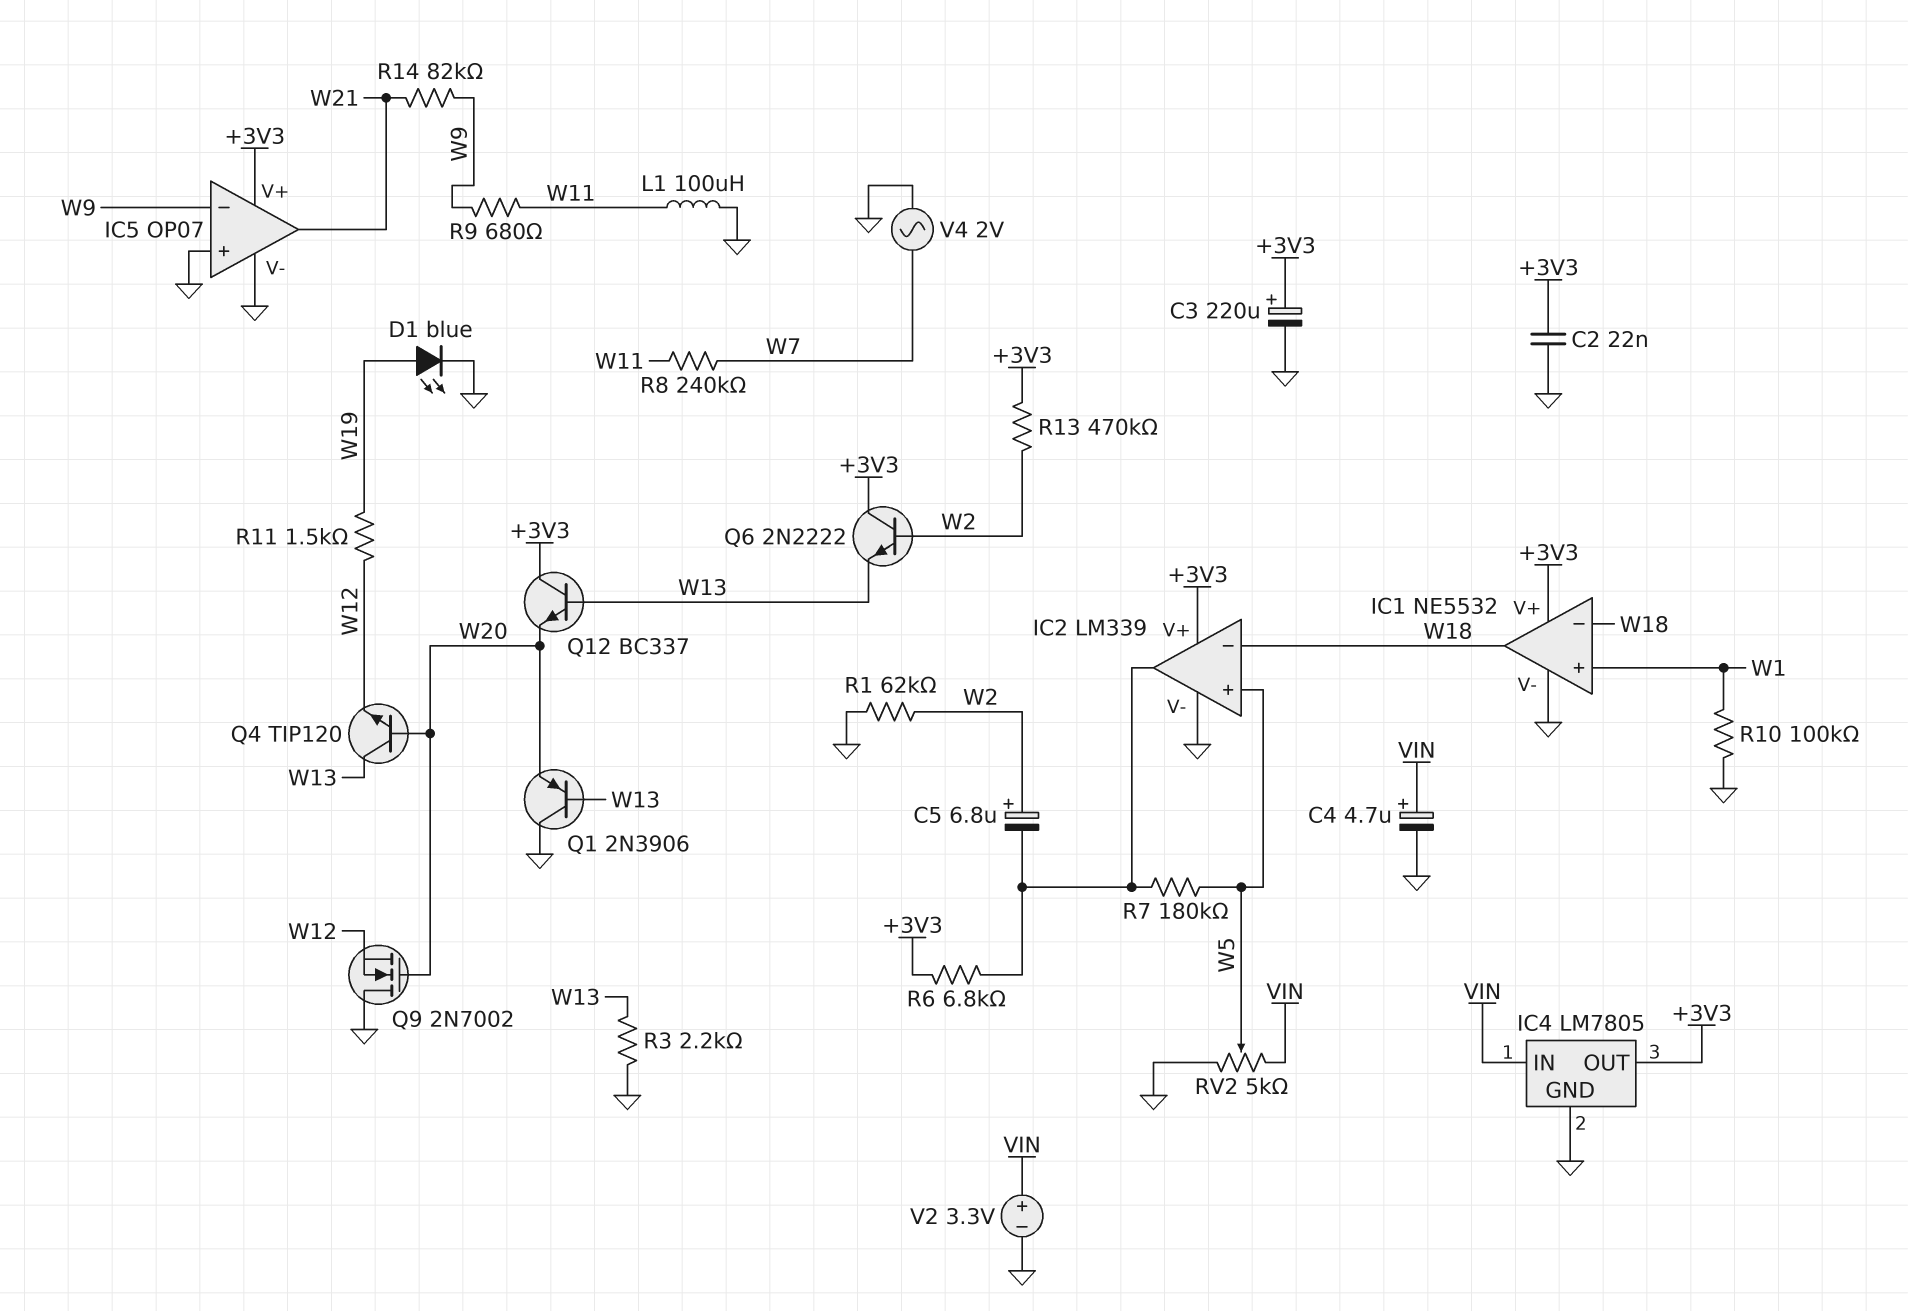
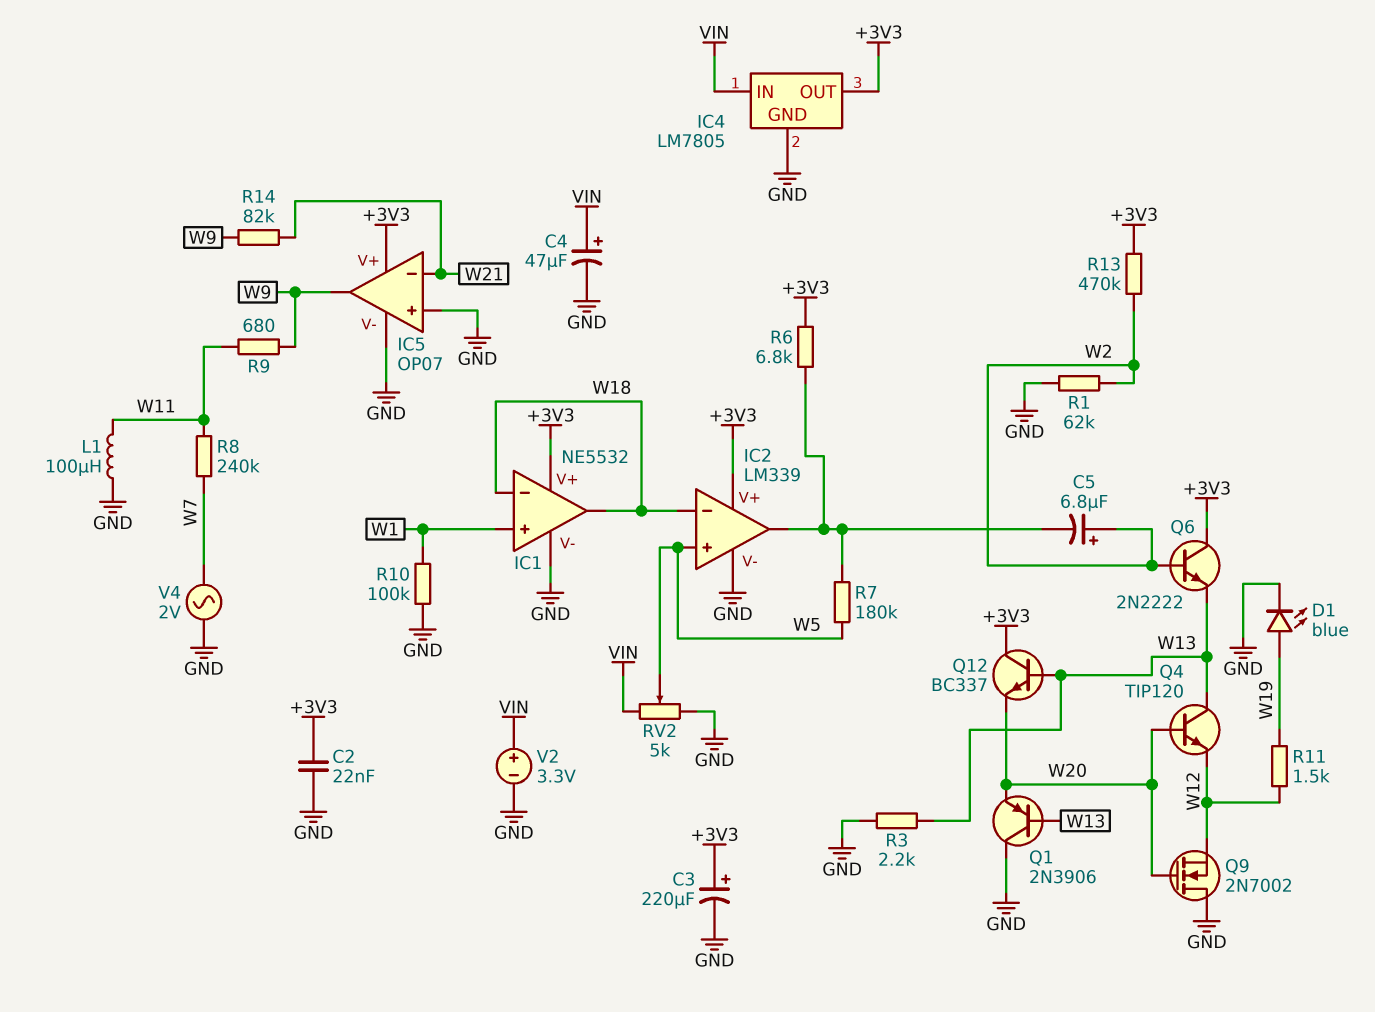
C4: 4.7uF (plus VIN, minus GND) -> 47uF (plus VIN, minus GND)
IC5 pin in-: W9 -> W21
IC5 pin out: W21 -> W9

